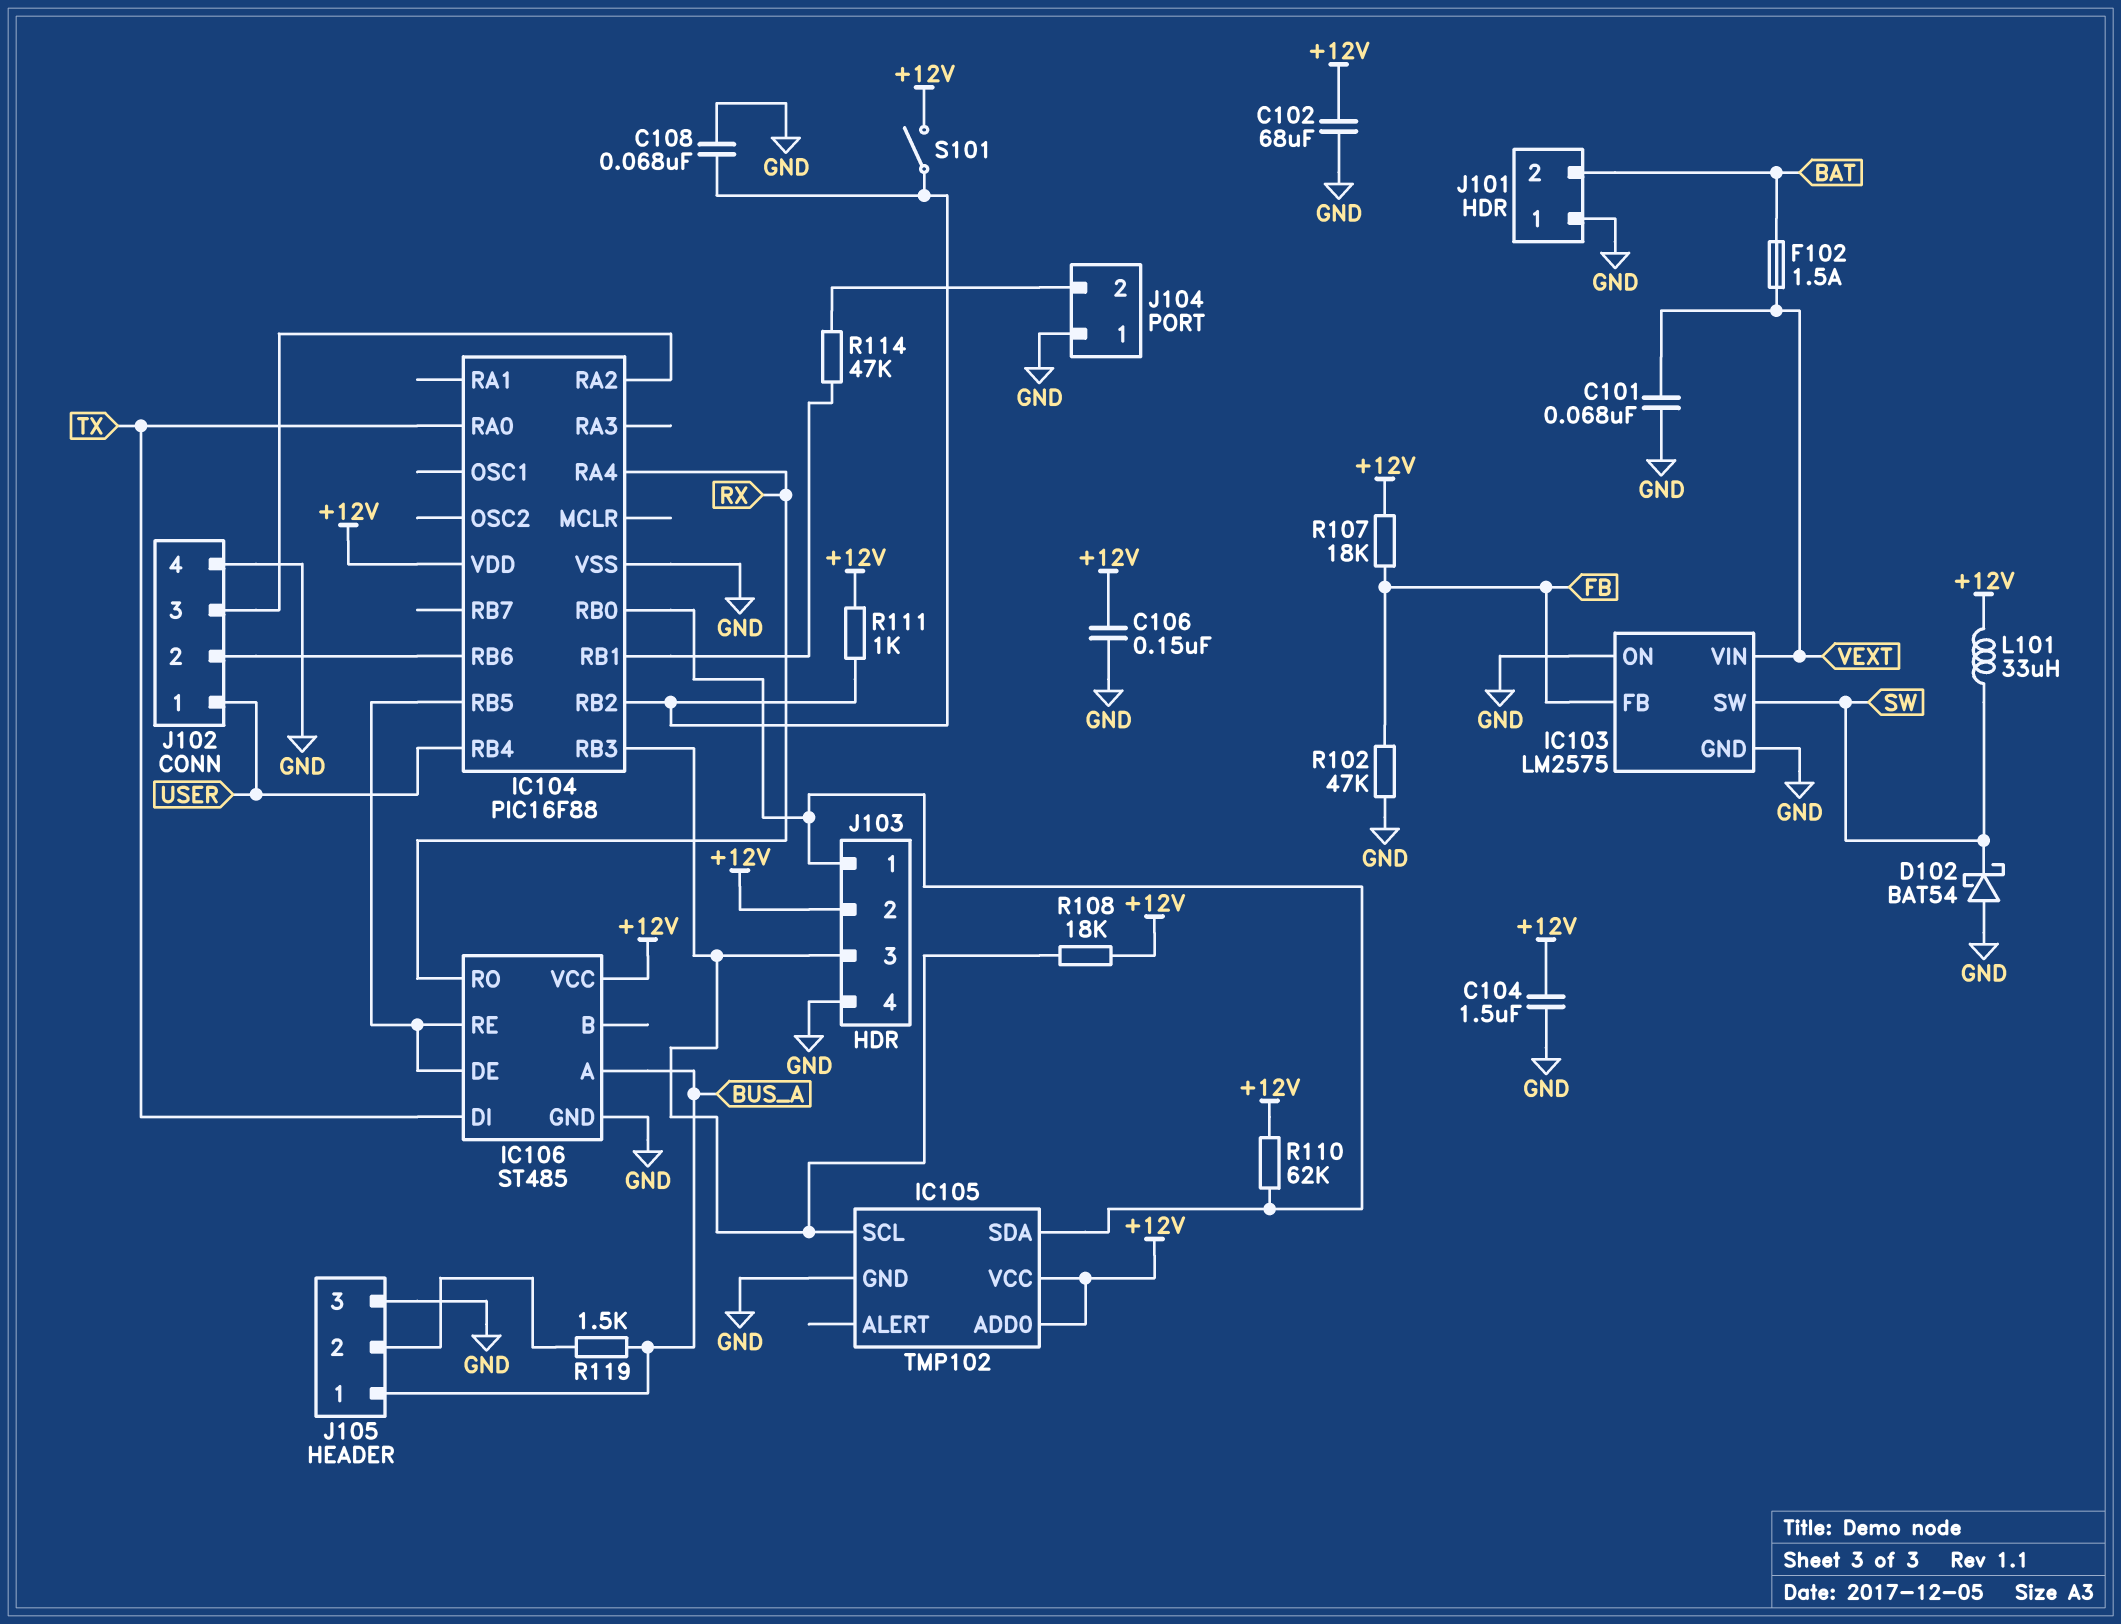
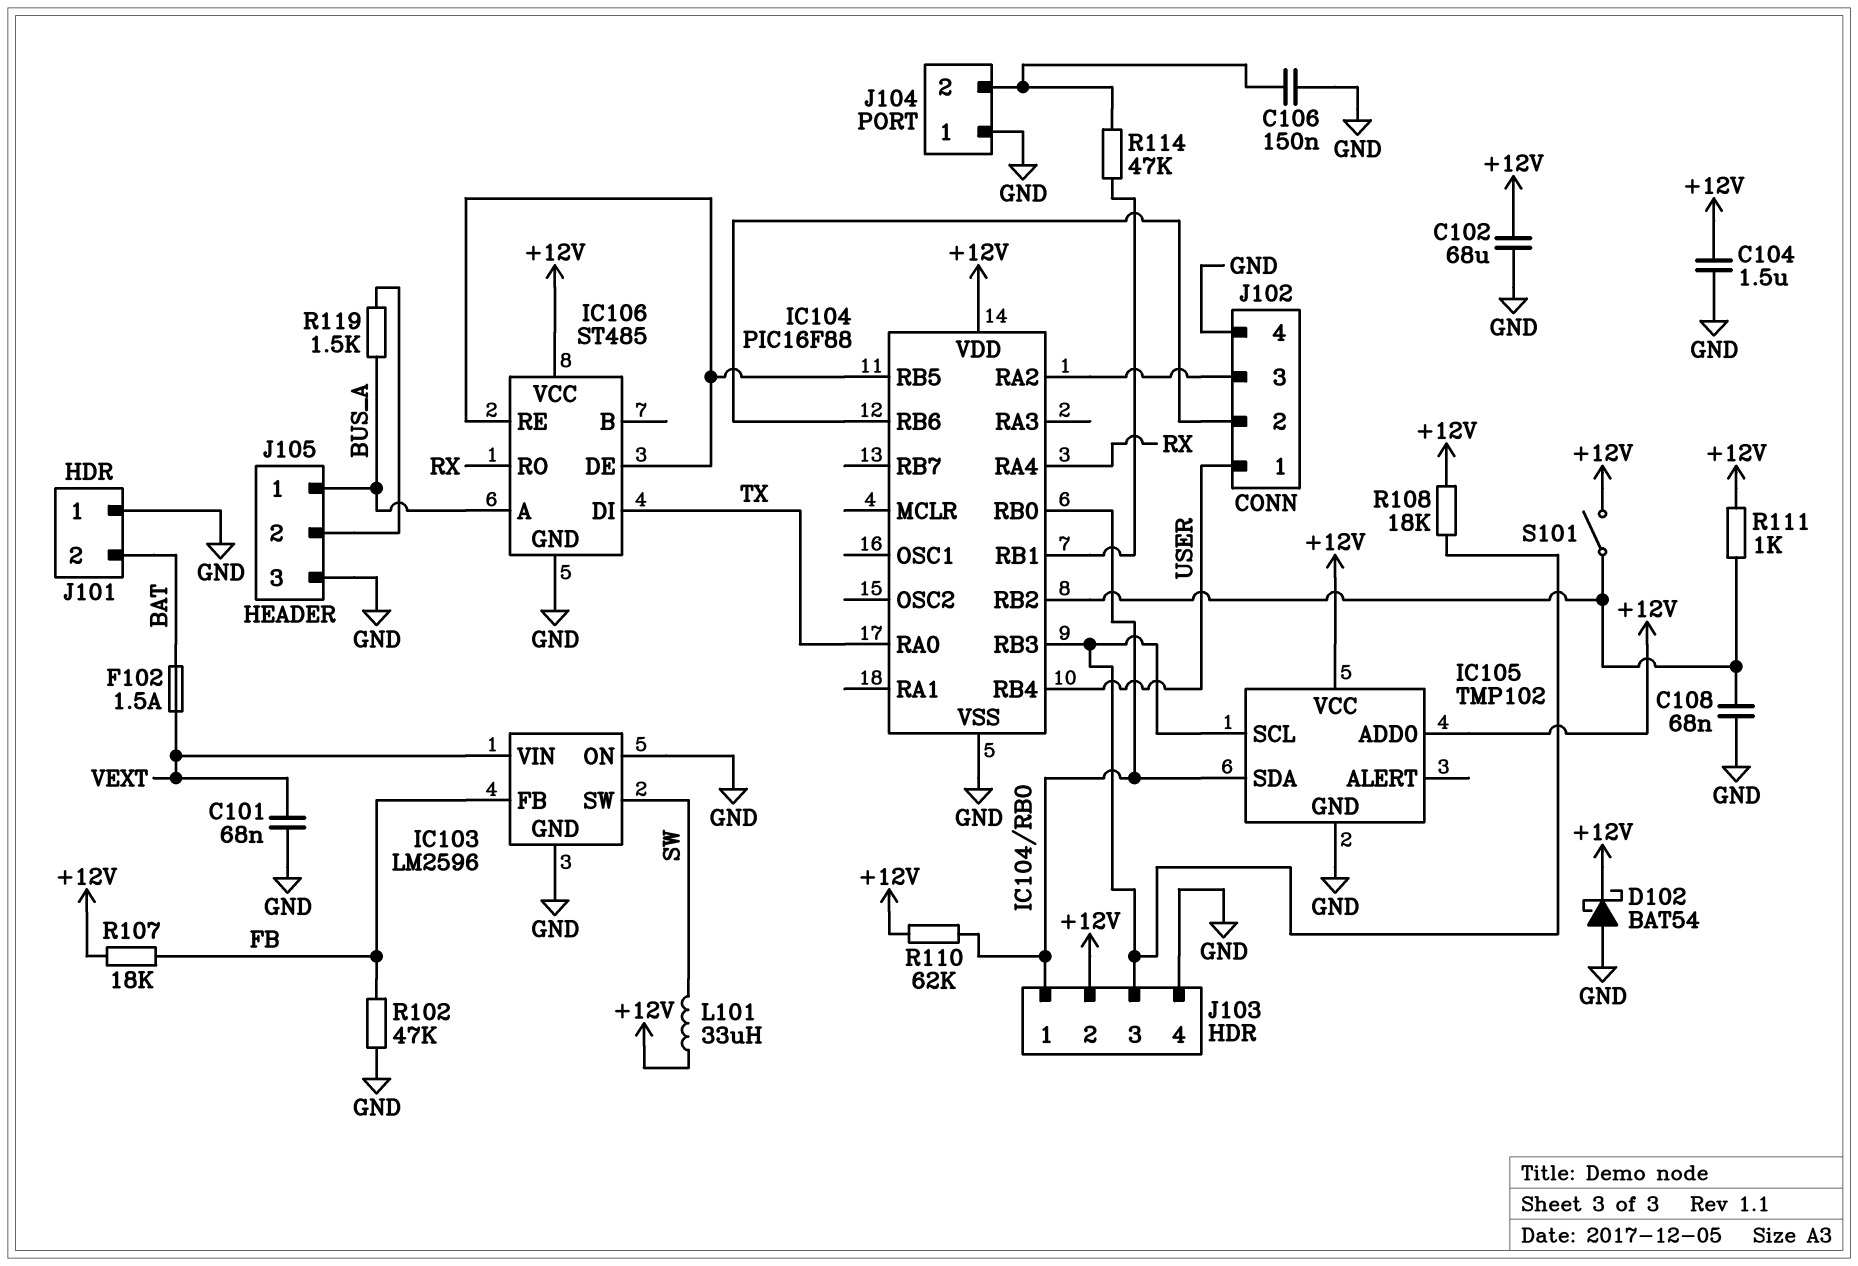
C106: 150nF (+12V, GND) -> 150nF (GND, J104/2)
D102: schottky BAT54 (A GND, K SW) -> schottky BAT54 (A GND, K +12V)
IC103: LM2575 -> LM2596

